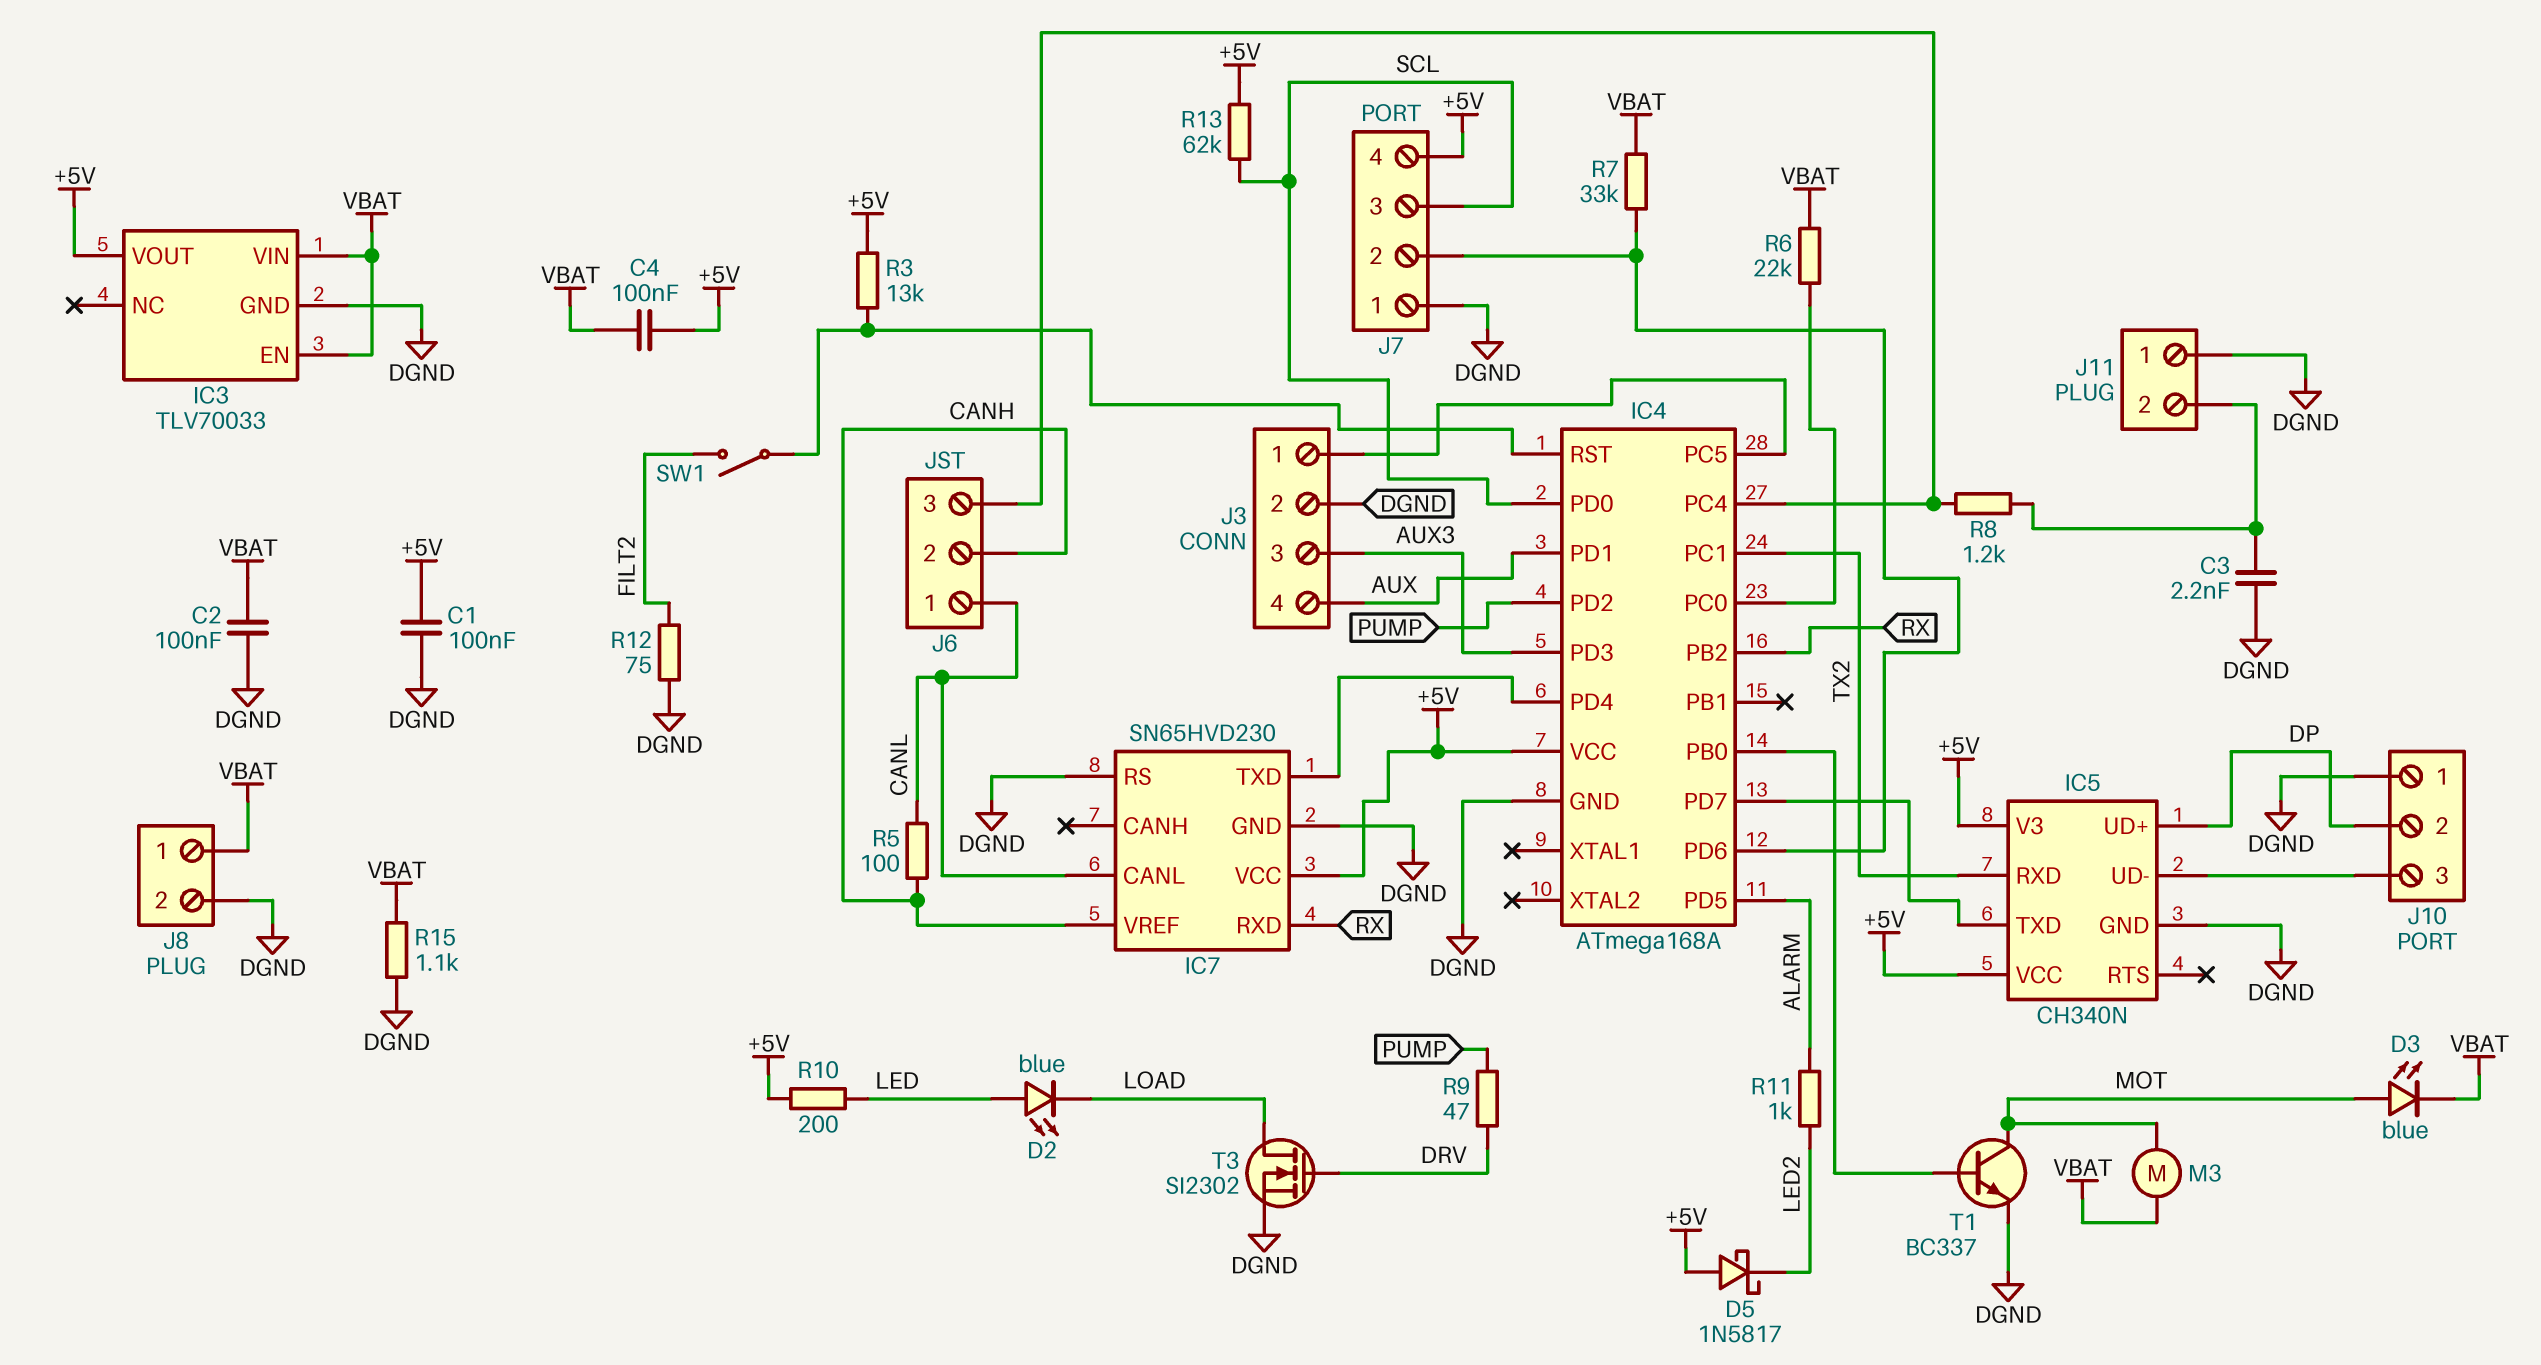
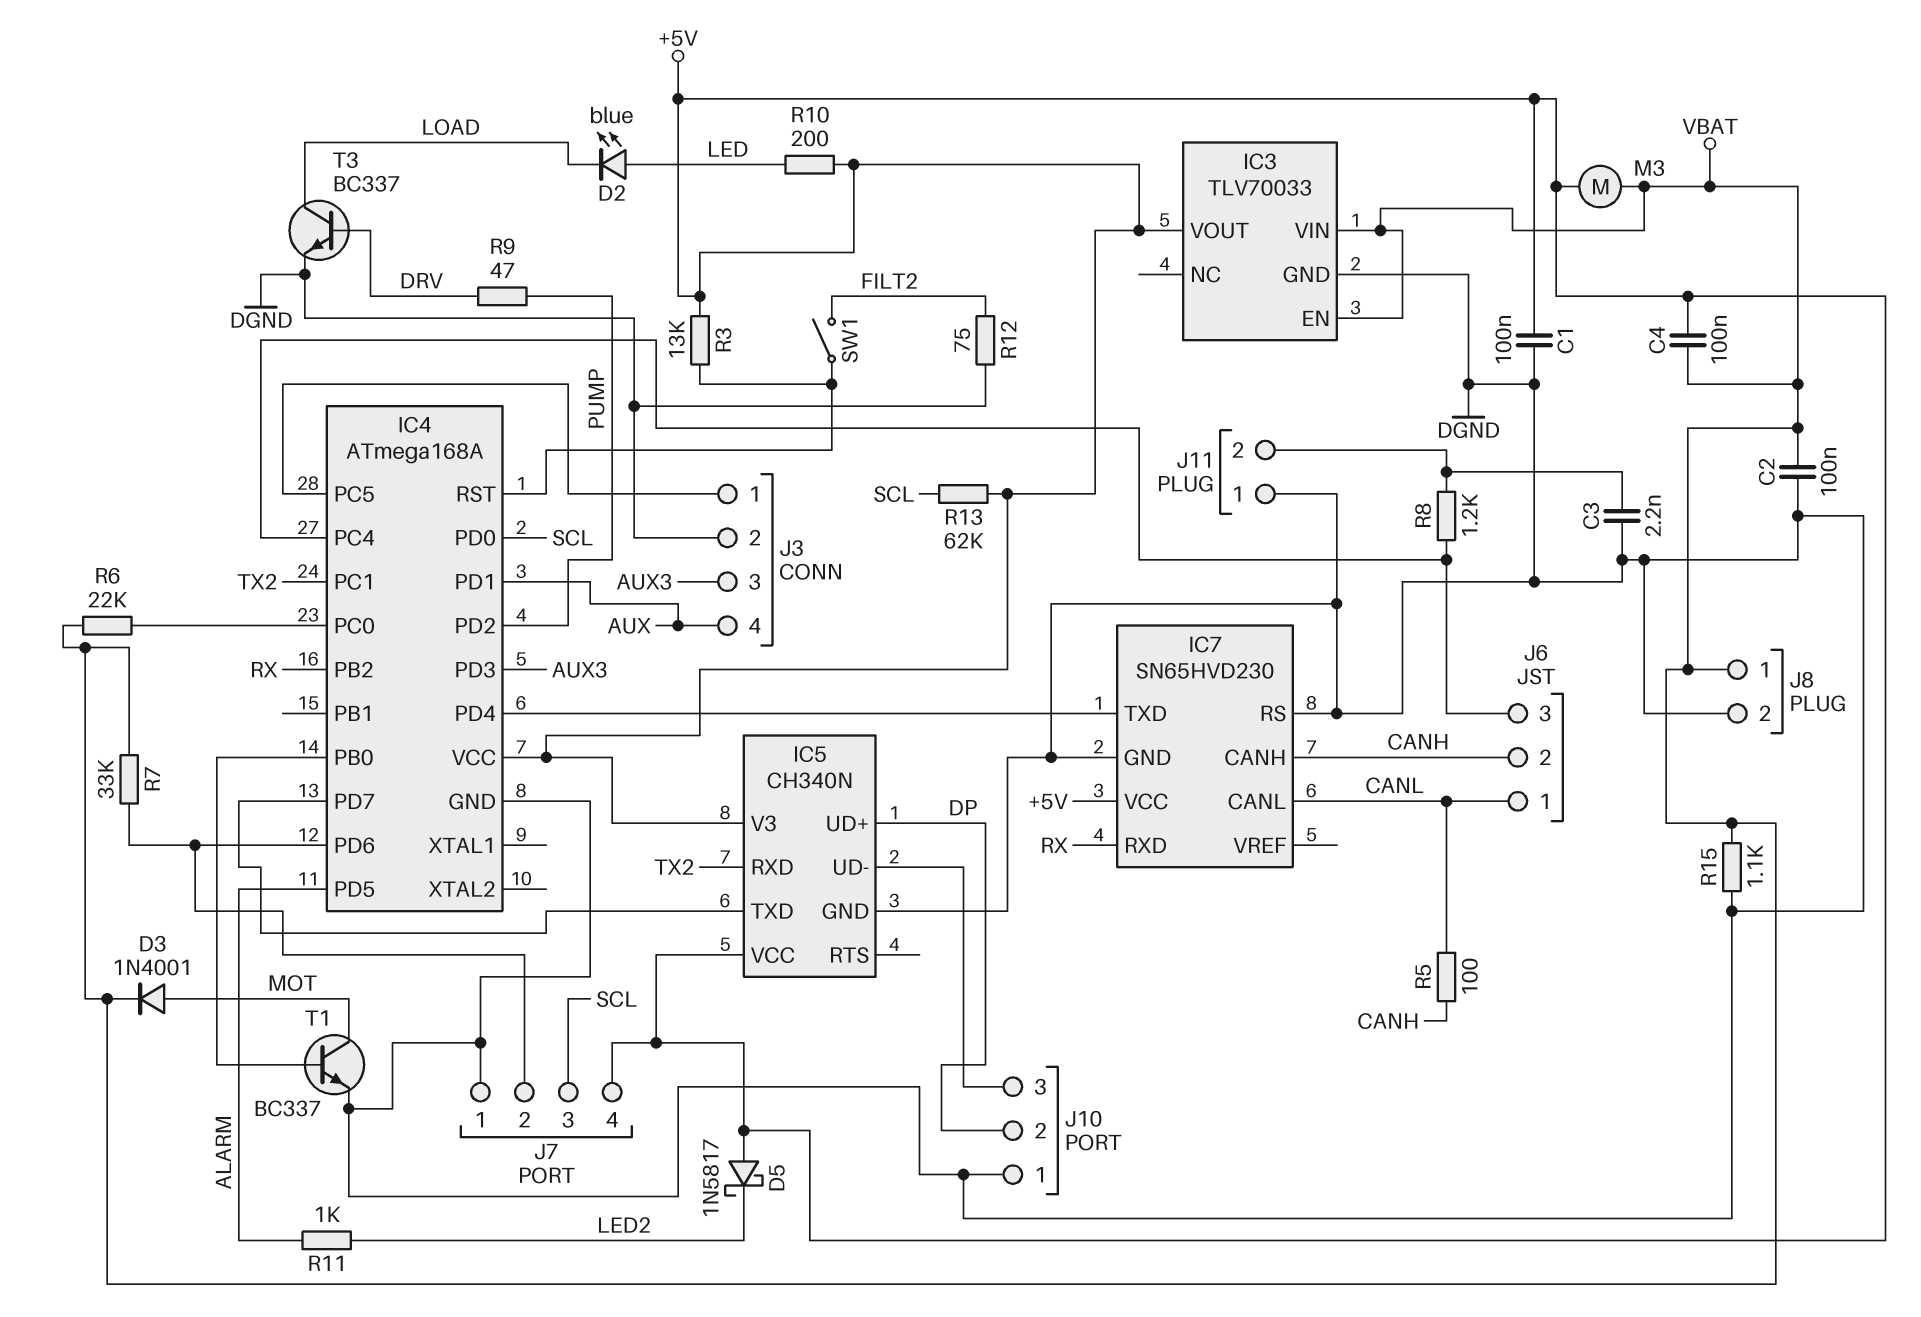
D3: LED blue (A MOT, K VBAT) -> diode 1N4001 (A MOT, K VBAT)
IC7 pin CANH: none -> CANH
IC7 pin VREF: CANH -> none
M3: motor (MOT, VBAT) -> motor (+5V, VBAT)
T3: NMOS SI2302 (G DRV, D LOAD, S DGND) -> NPN BC337 (B DRV, C LOAD, E DGND)

